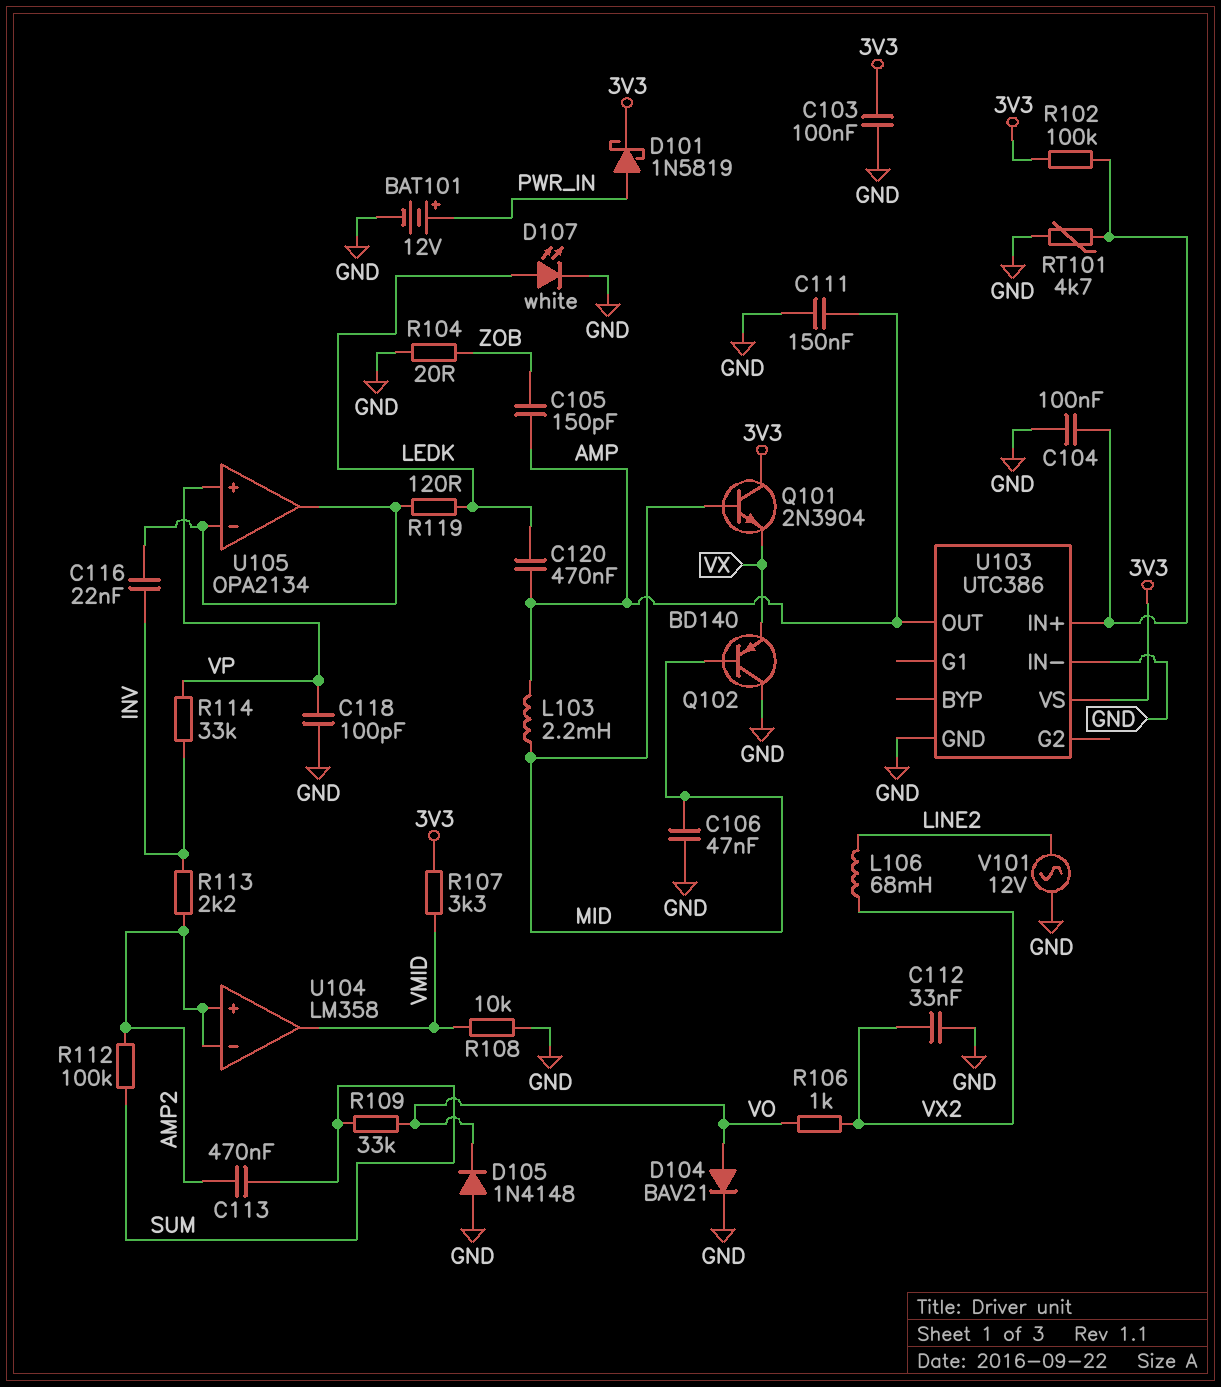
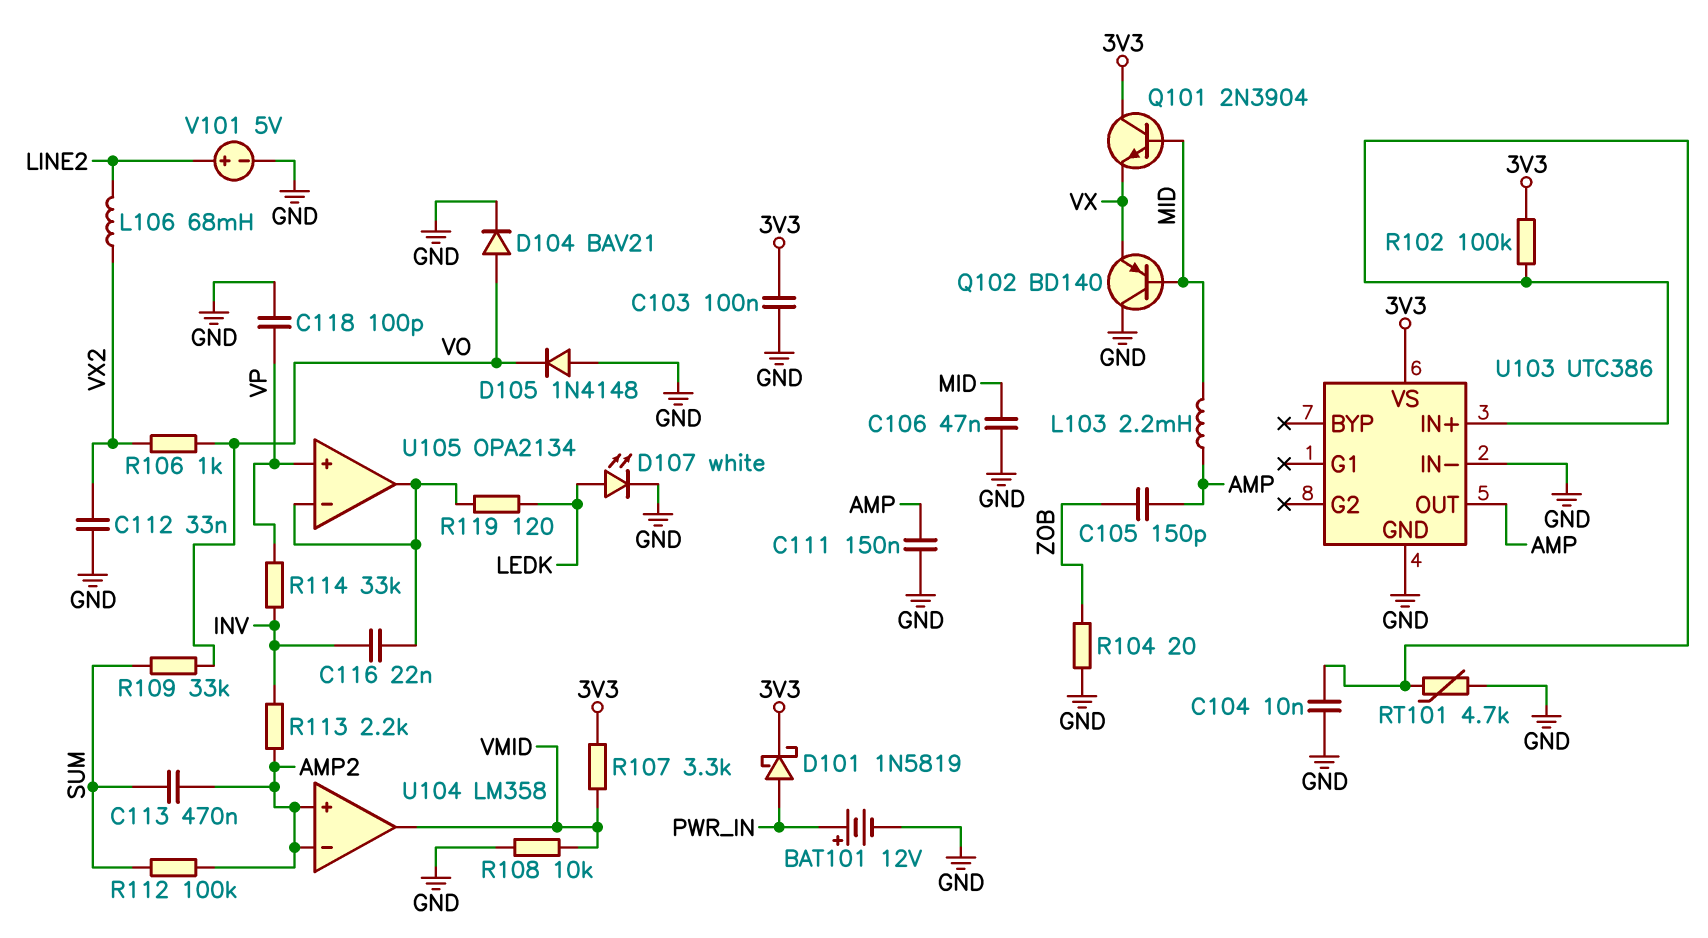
C104: 100nF (GND, U103/IN+) -> 10nF (GND, U103/IN+)
C120: 470nF (AMP, LEDK) -> none
V101: AC 12V (GND, LINE2) -> 5V (plus LINE2, minus GND)

